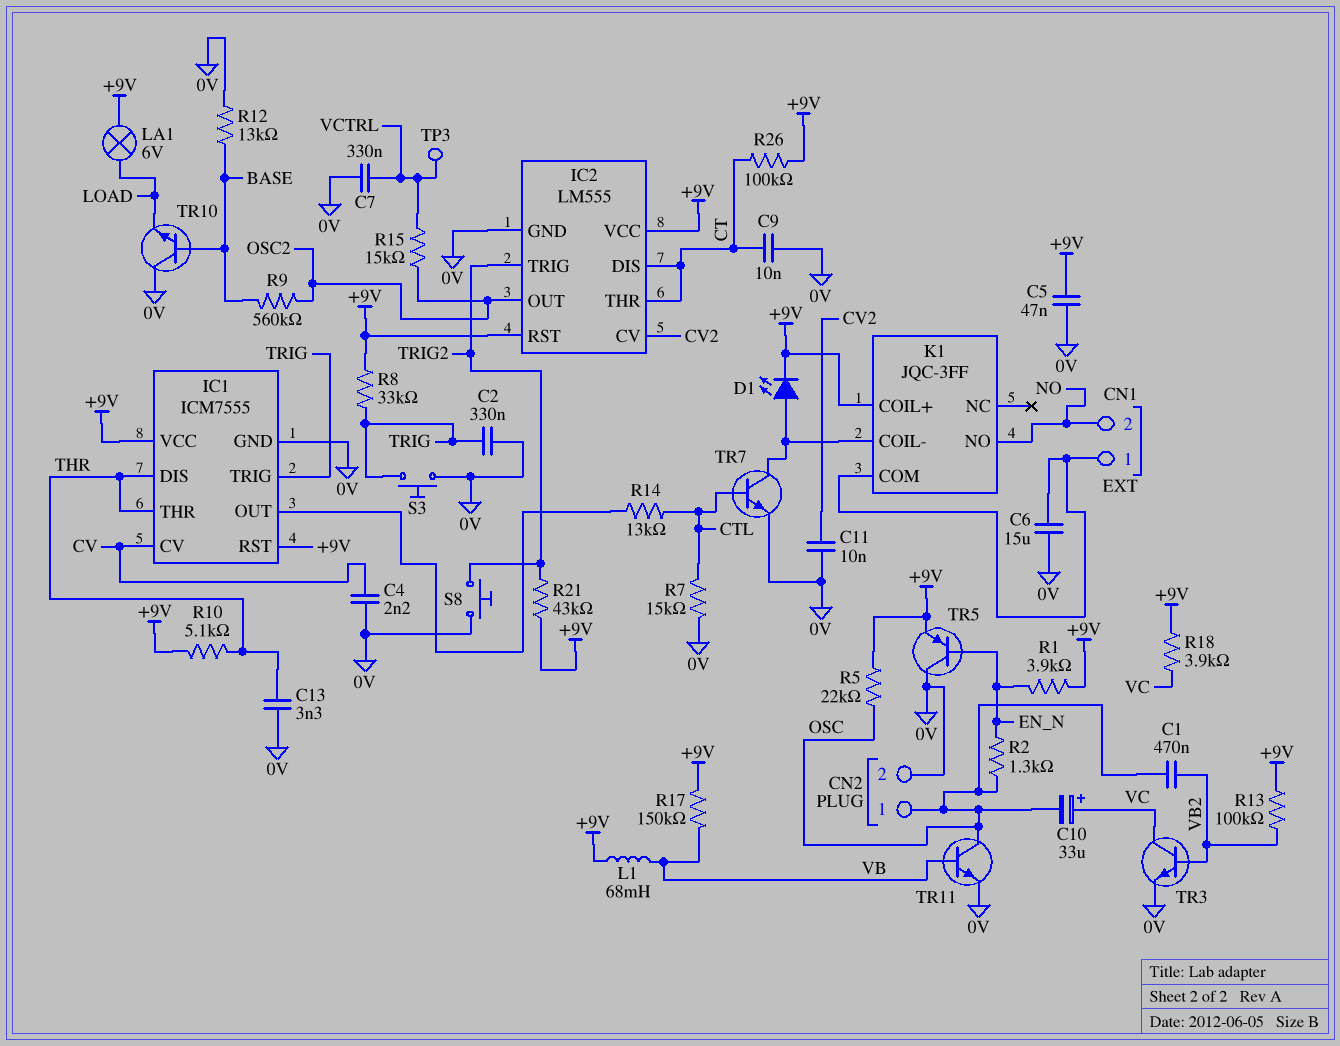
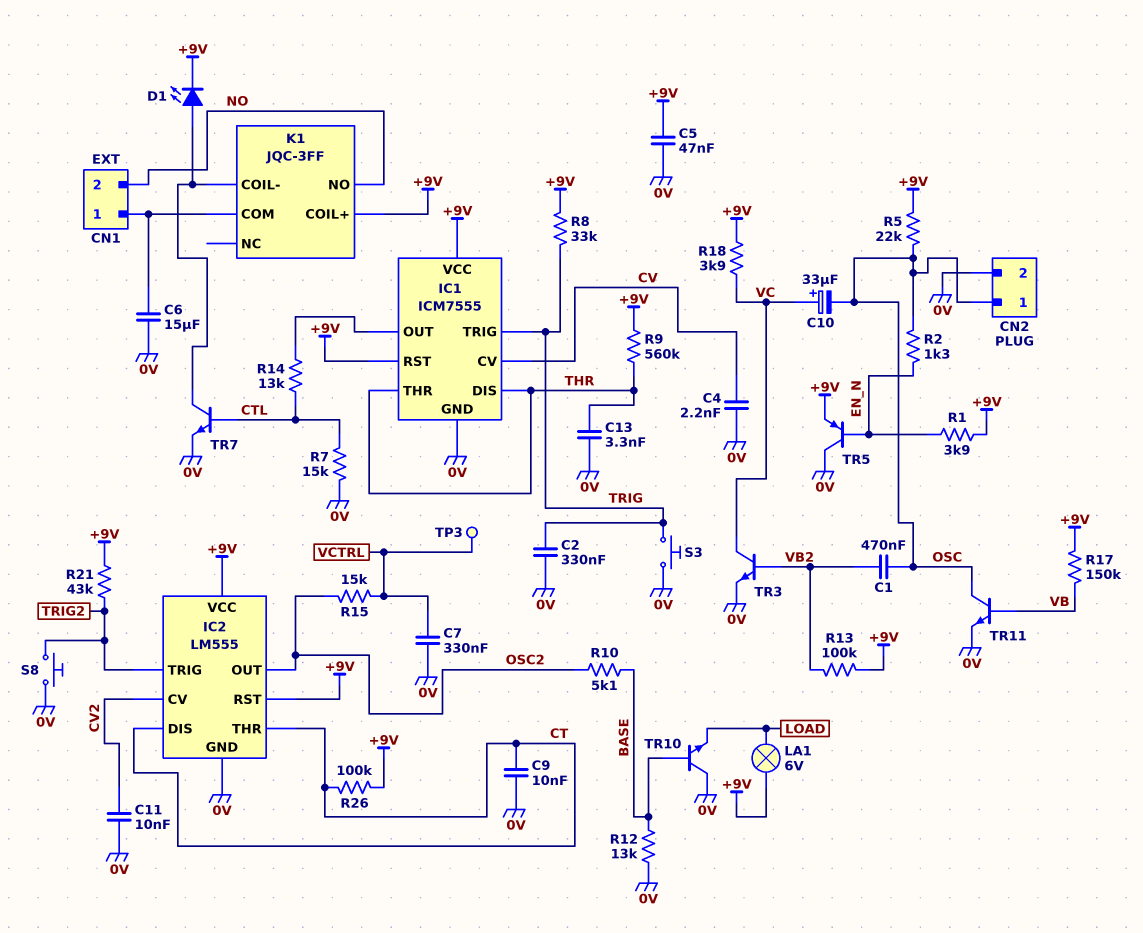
L1: 68mH (+9V, VB) -> none
R9: 560k (BASE, OSC2) -> 560k (+9V, THR)
R10: 5.1k (+9V, THR) -> 5.1k (BASE, OSC2)

